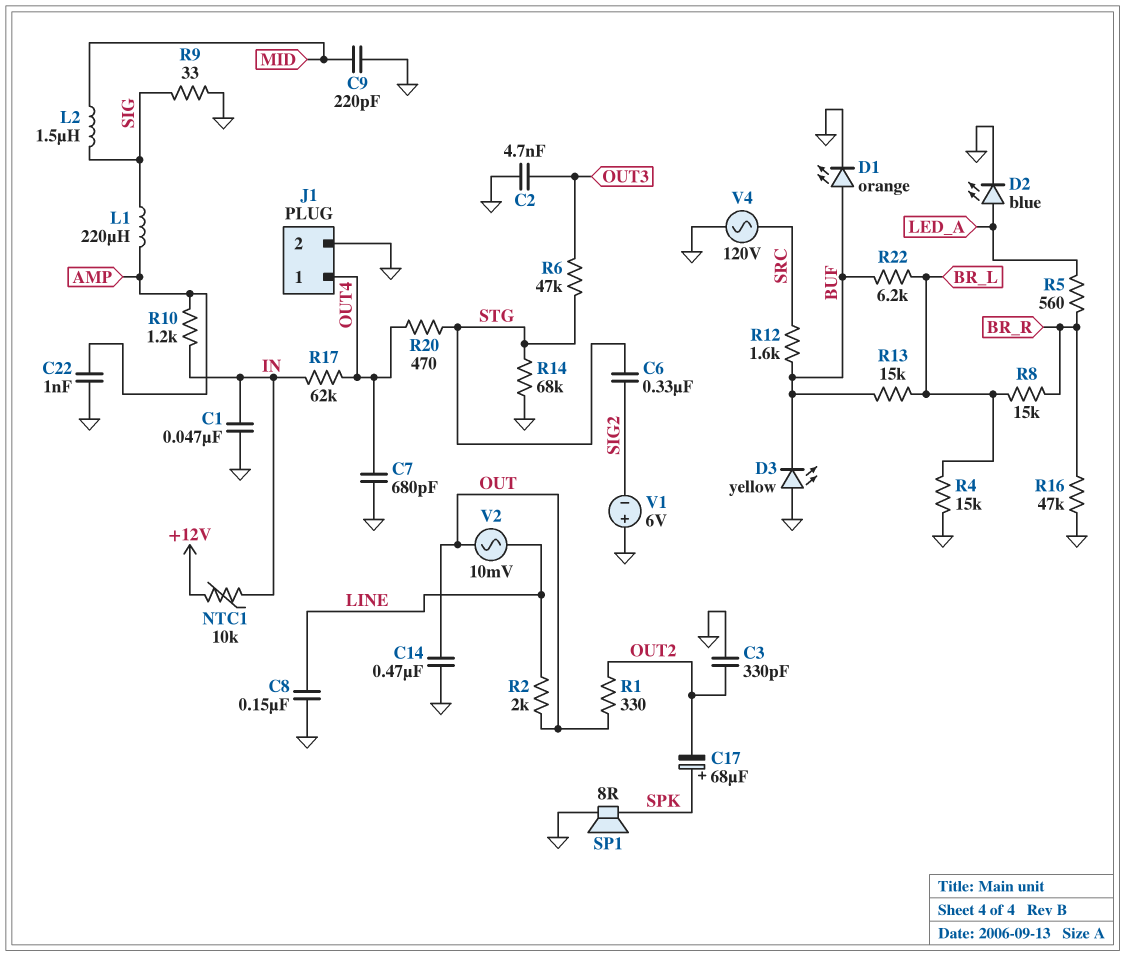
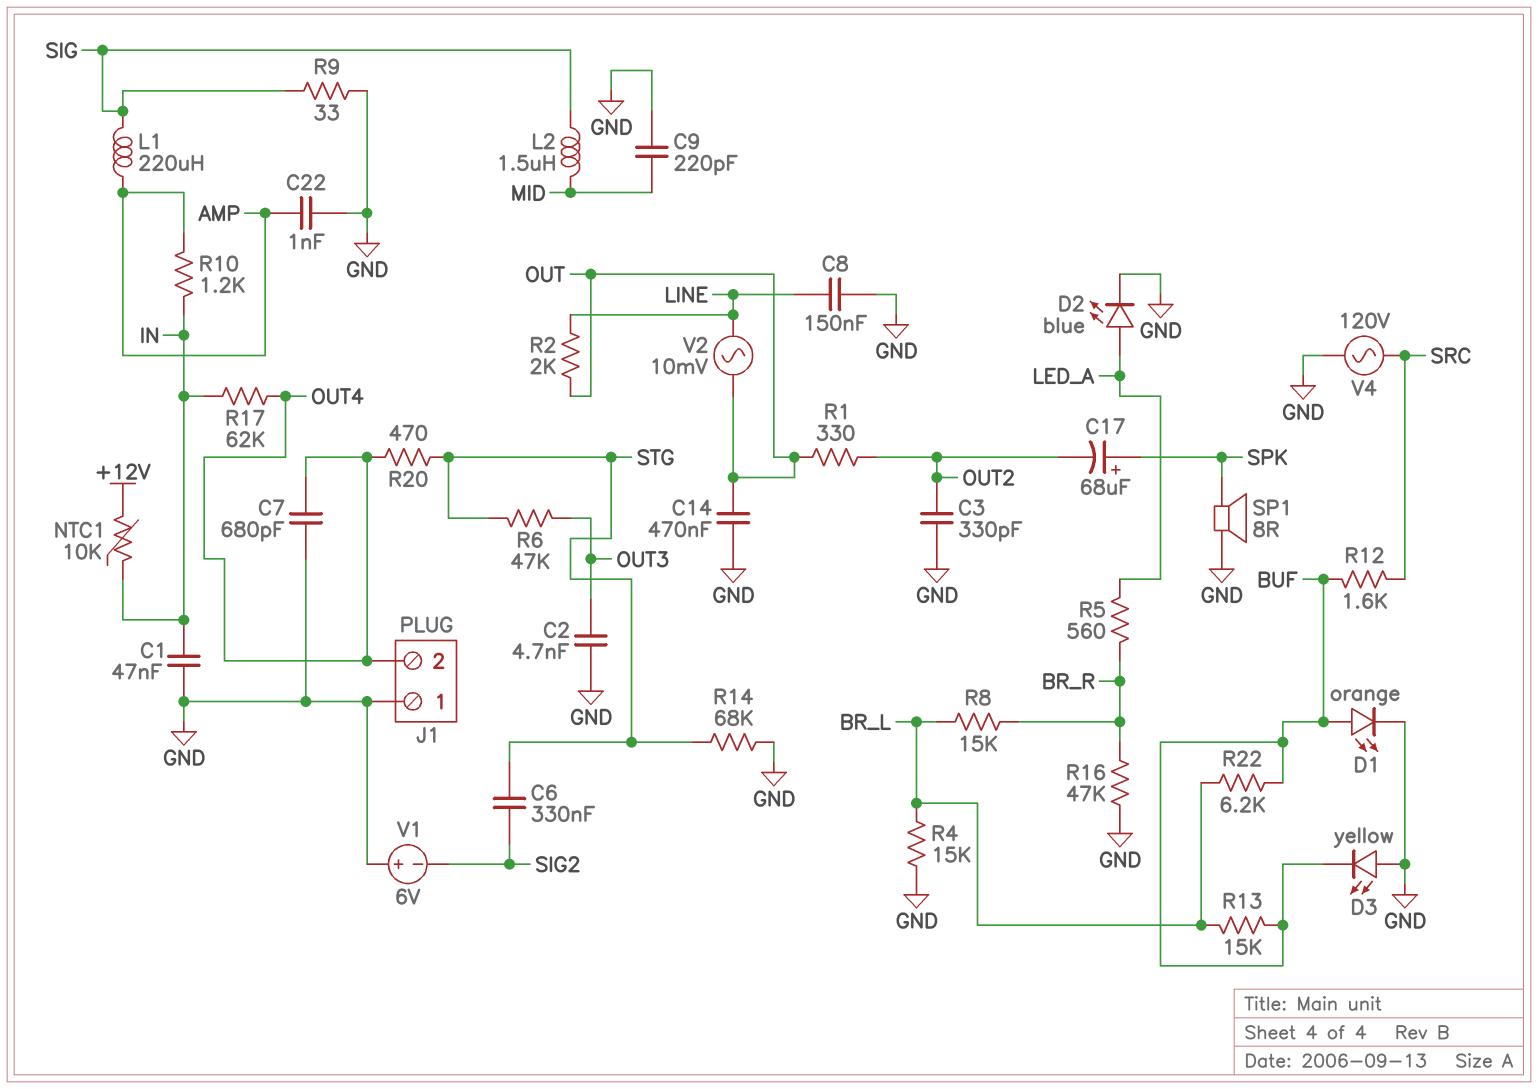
J1 pin 1: OUT4 -> GND
J1 pin 2: GND -> OUT4

